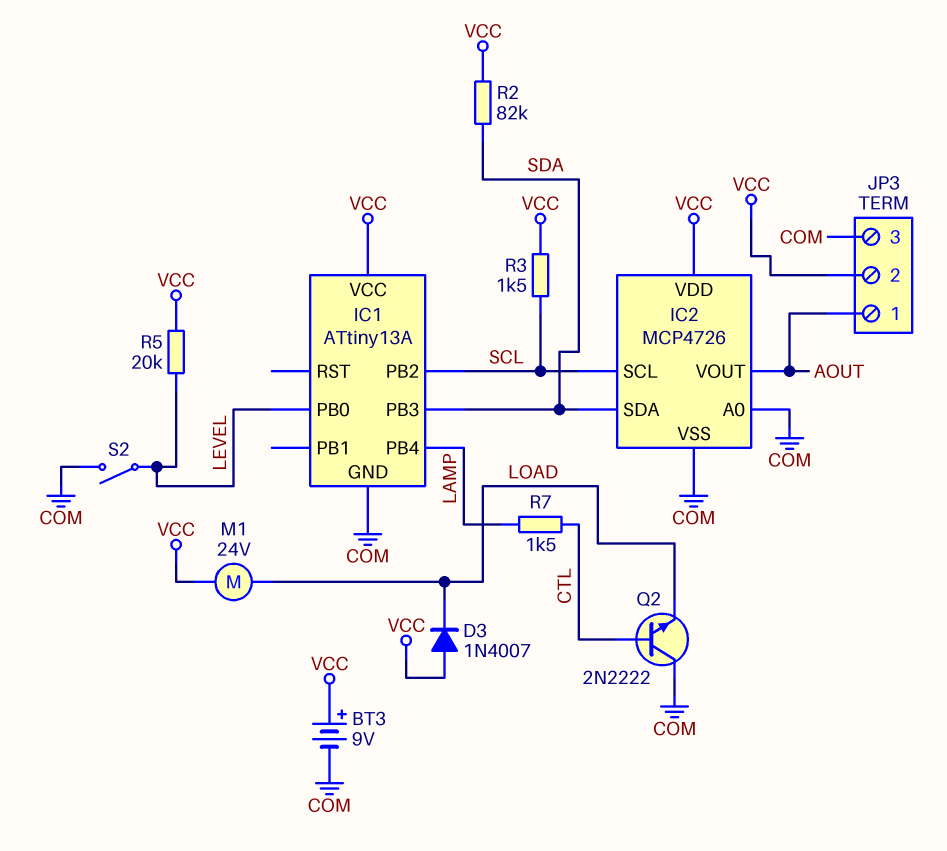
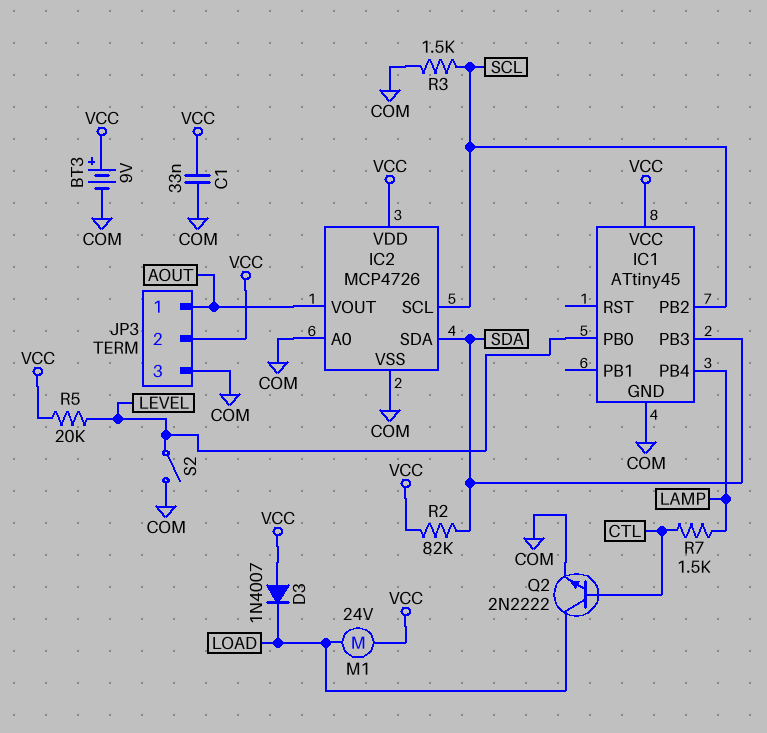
C1: none -> 33nF (COM, VCC)
IC1: ATtiny13A -> ATtiny45
Q2: NPN 2N2222 (B CTL, C COM, E LOAD) -> NPN 2N2222 (B CTL, C LOAD, E COM)
R3: 1.5k (SCL, VCC) -> 1.5k (COM, SCL)

